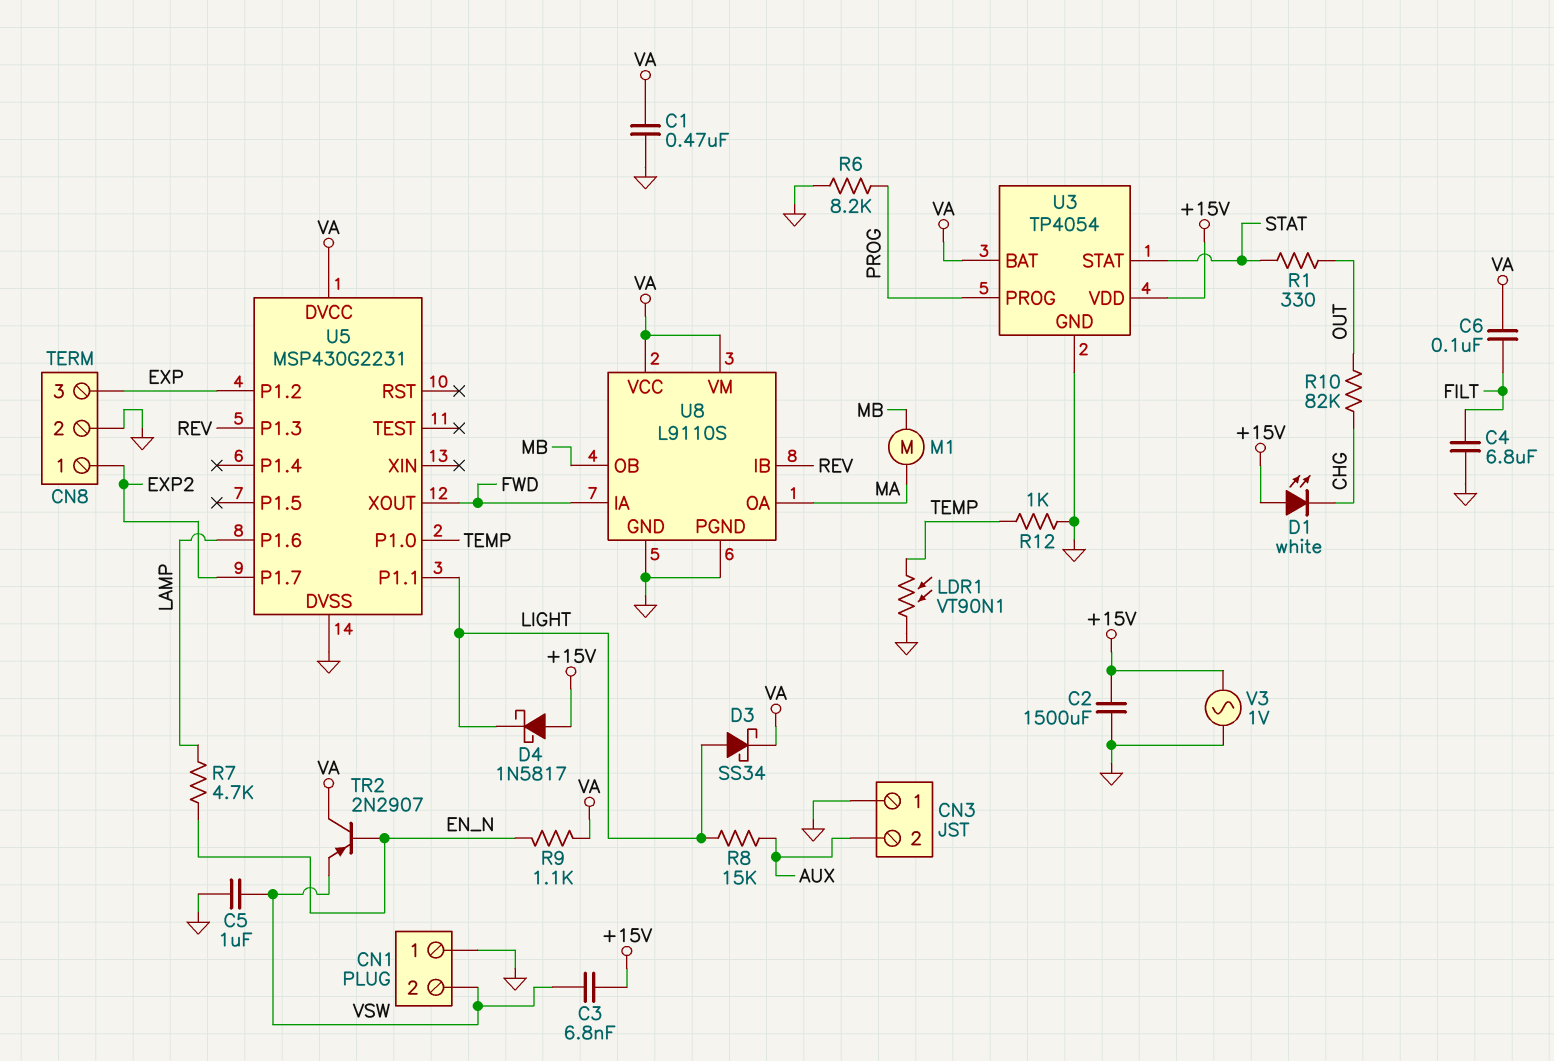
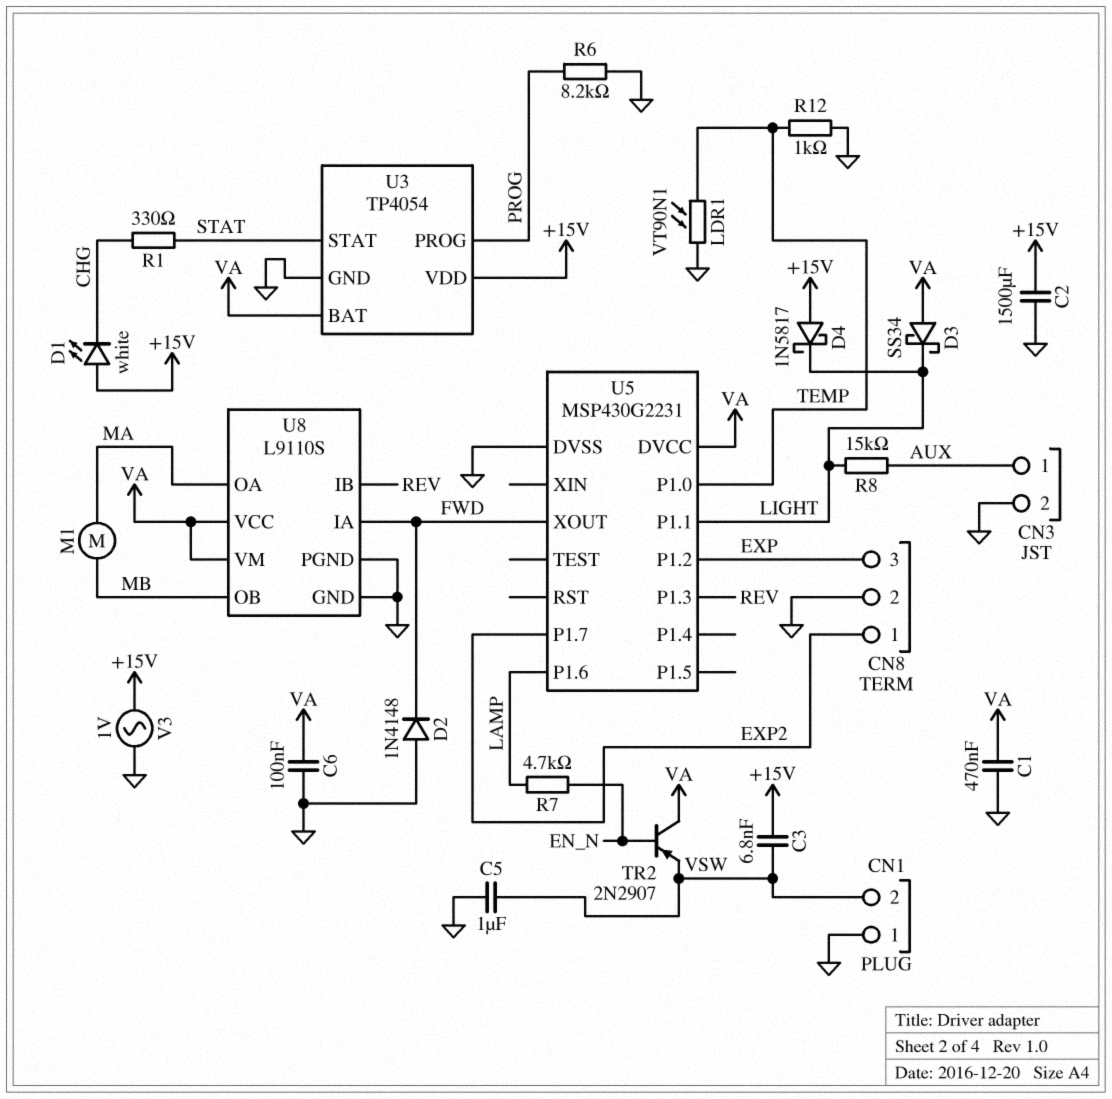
C4: 6.8uF (FILT, GND) -> none
C6: 100nF (FILT, VA) -> 100nF (GND, VA)
CN3 pin 1: GND -> AUX
CN3 pin 2: AUX -> GND
D2: none -> diode 1N4148 (A GND, K FWD)
D3: schottky SS34 (A LIGHT, K VA) -> schottky SS34 (A VA, K LIGHT)
R1: 330 (OUT, STAT) -> 330 (CHG, STAT)
R9: 1.1k (EN_N, VA) -> none
R10: 82k (CHG, OUT) -> none

